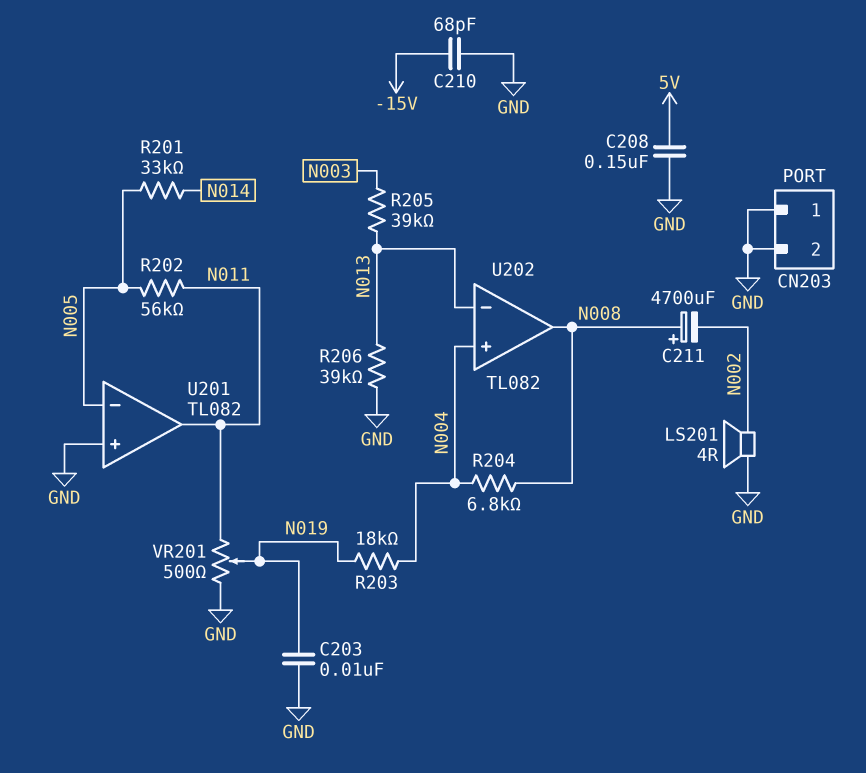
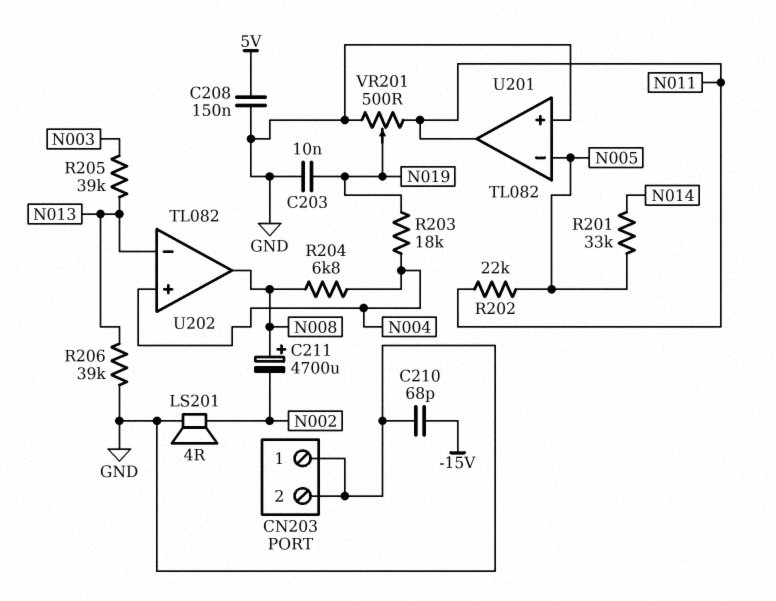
R202: 56k (N005, N011) -> 22k (N005, N011)

